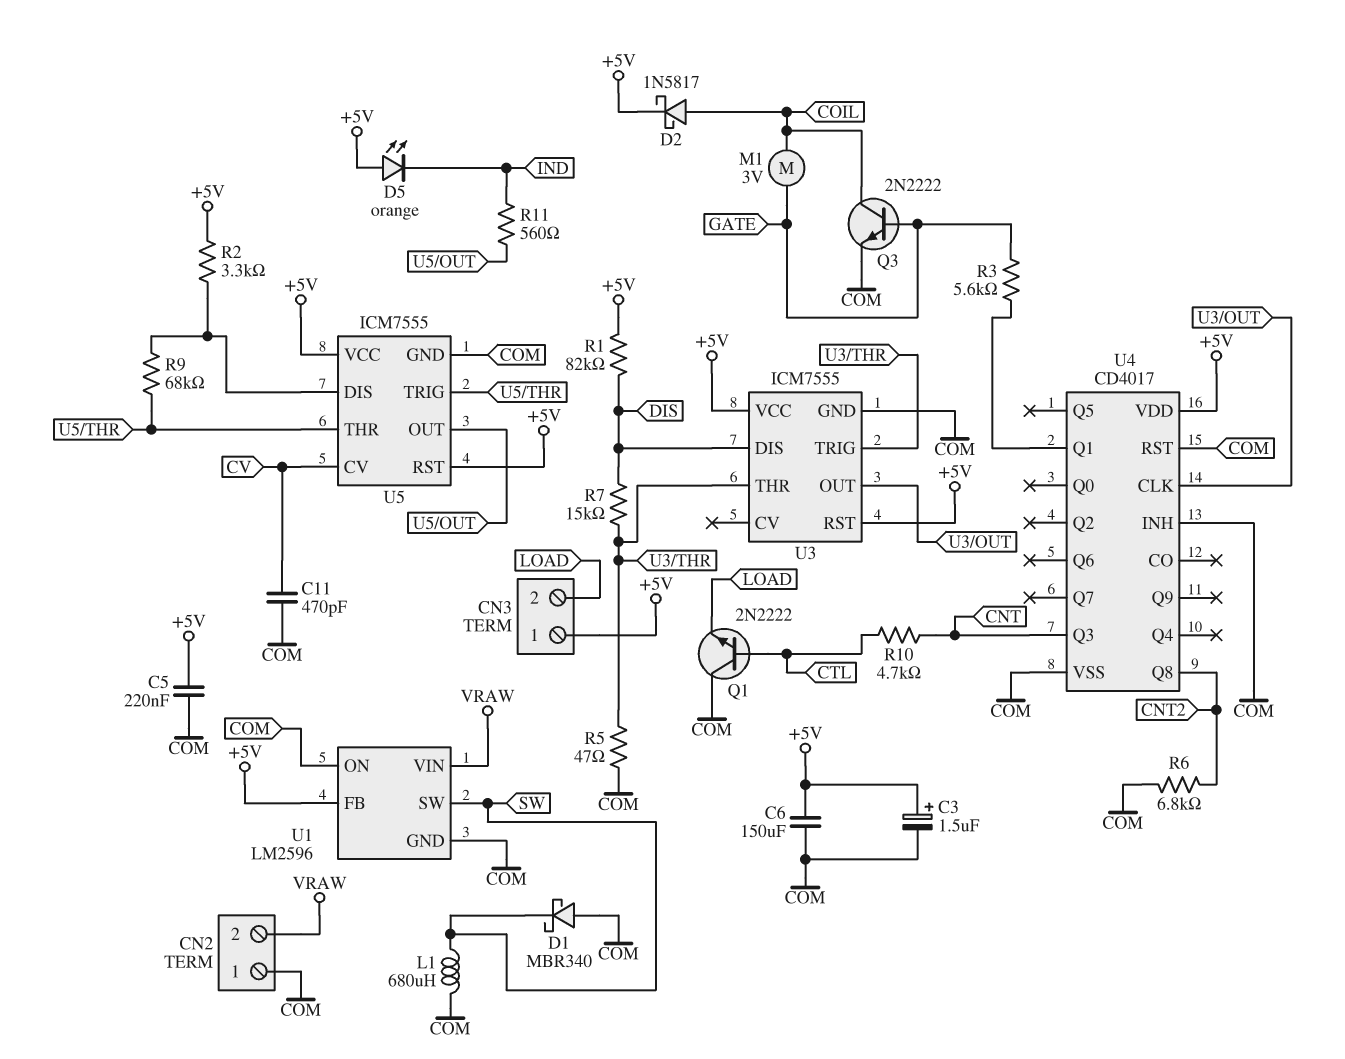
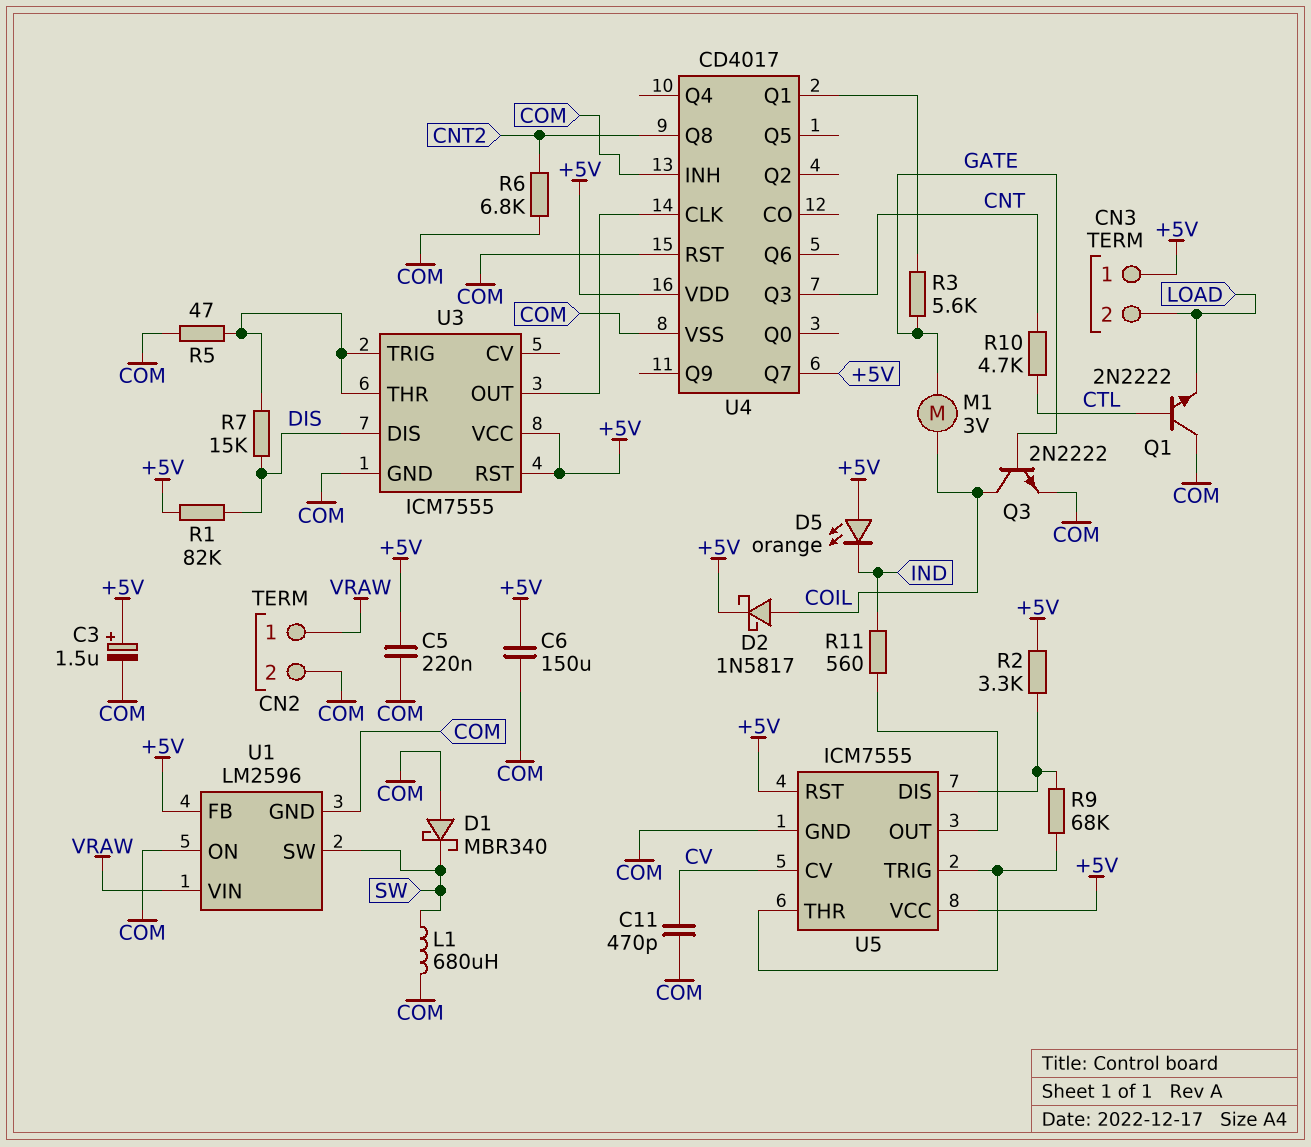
CN2 pin 1: COM -> VRAW
CN2 pin 2: VRAW -> COM
U4 pin Q7: none -> +5V

